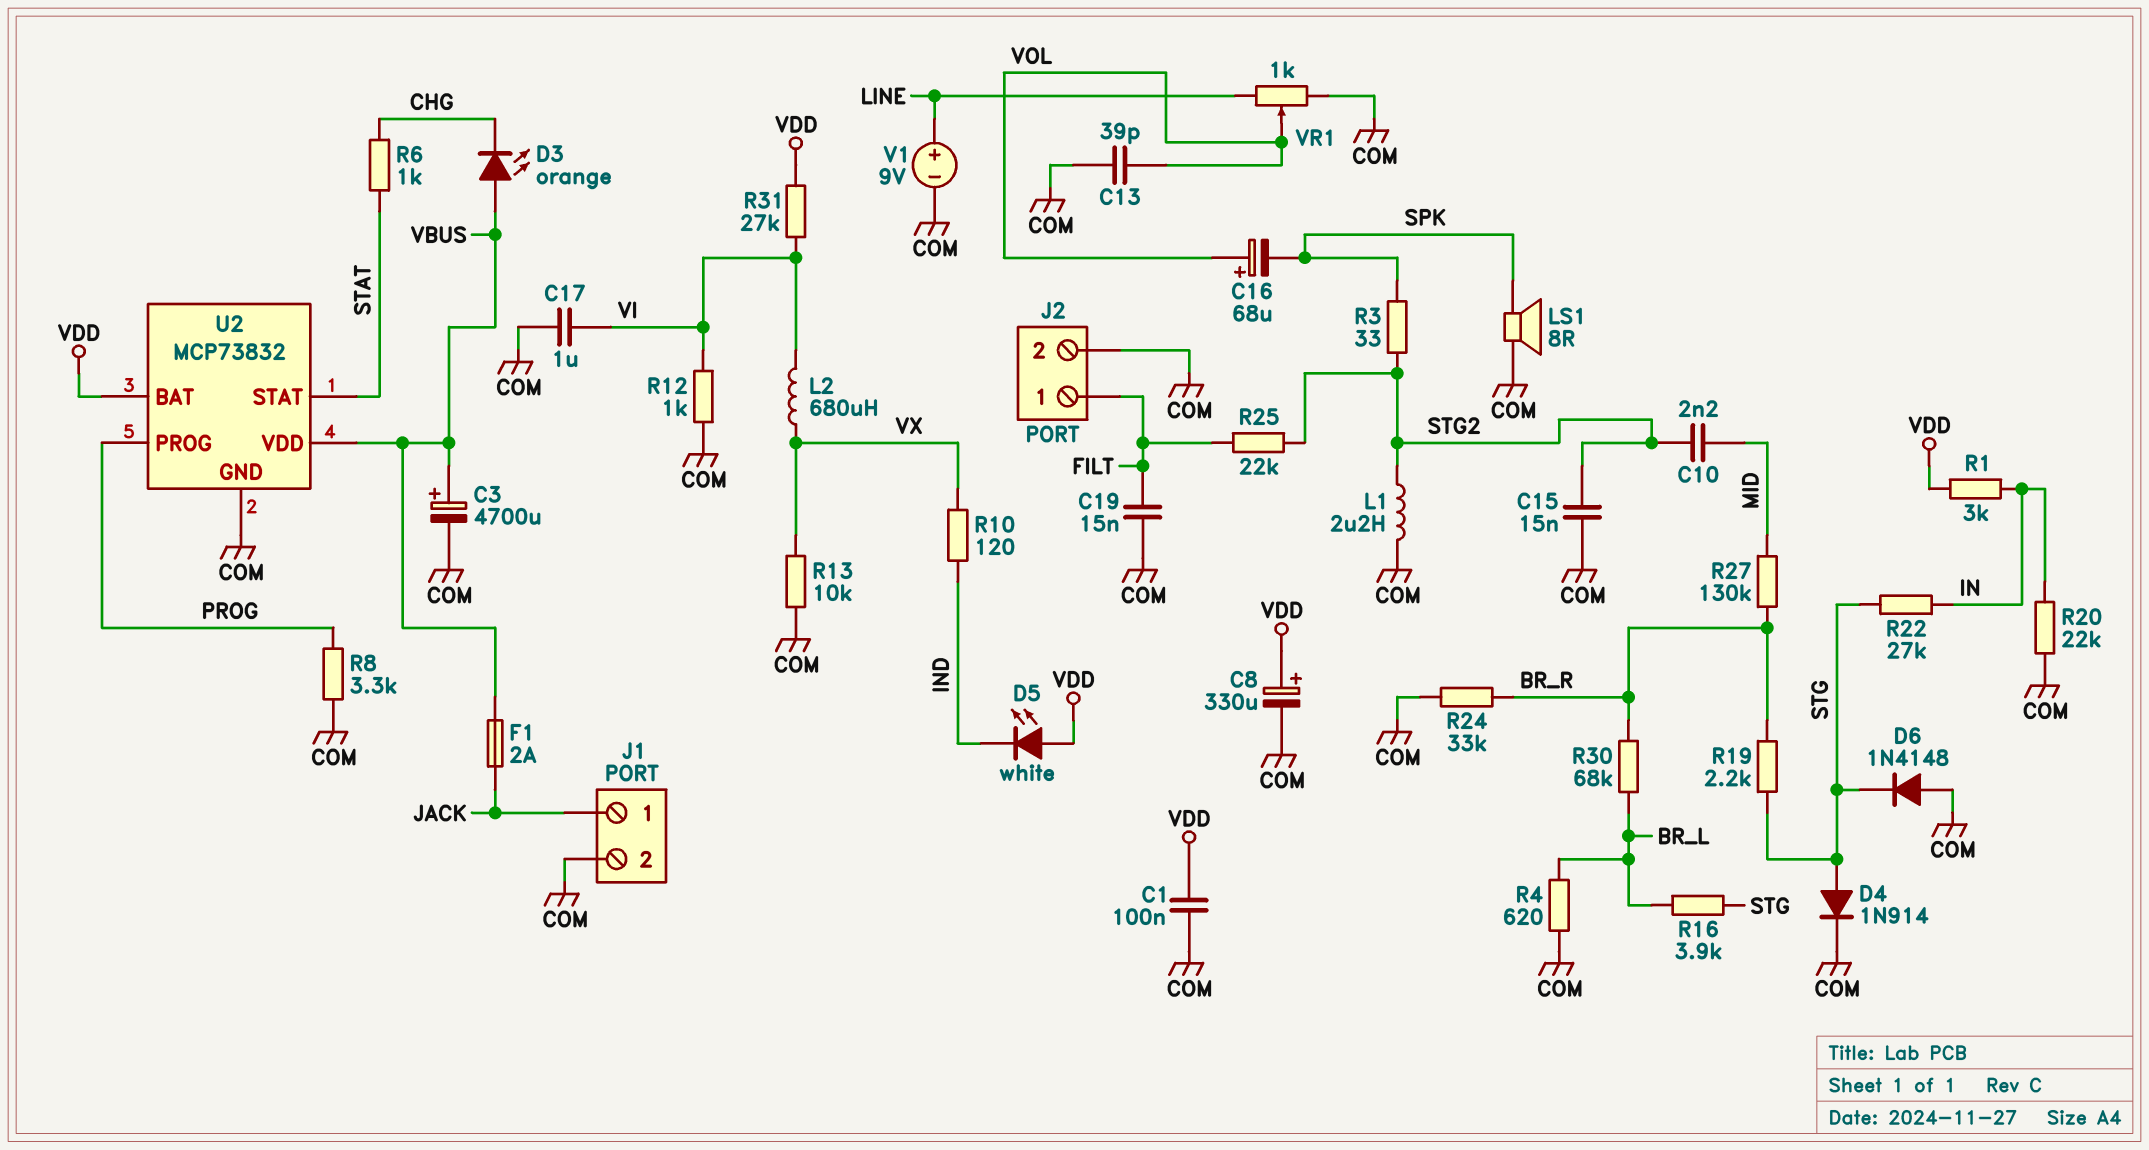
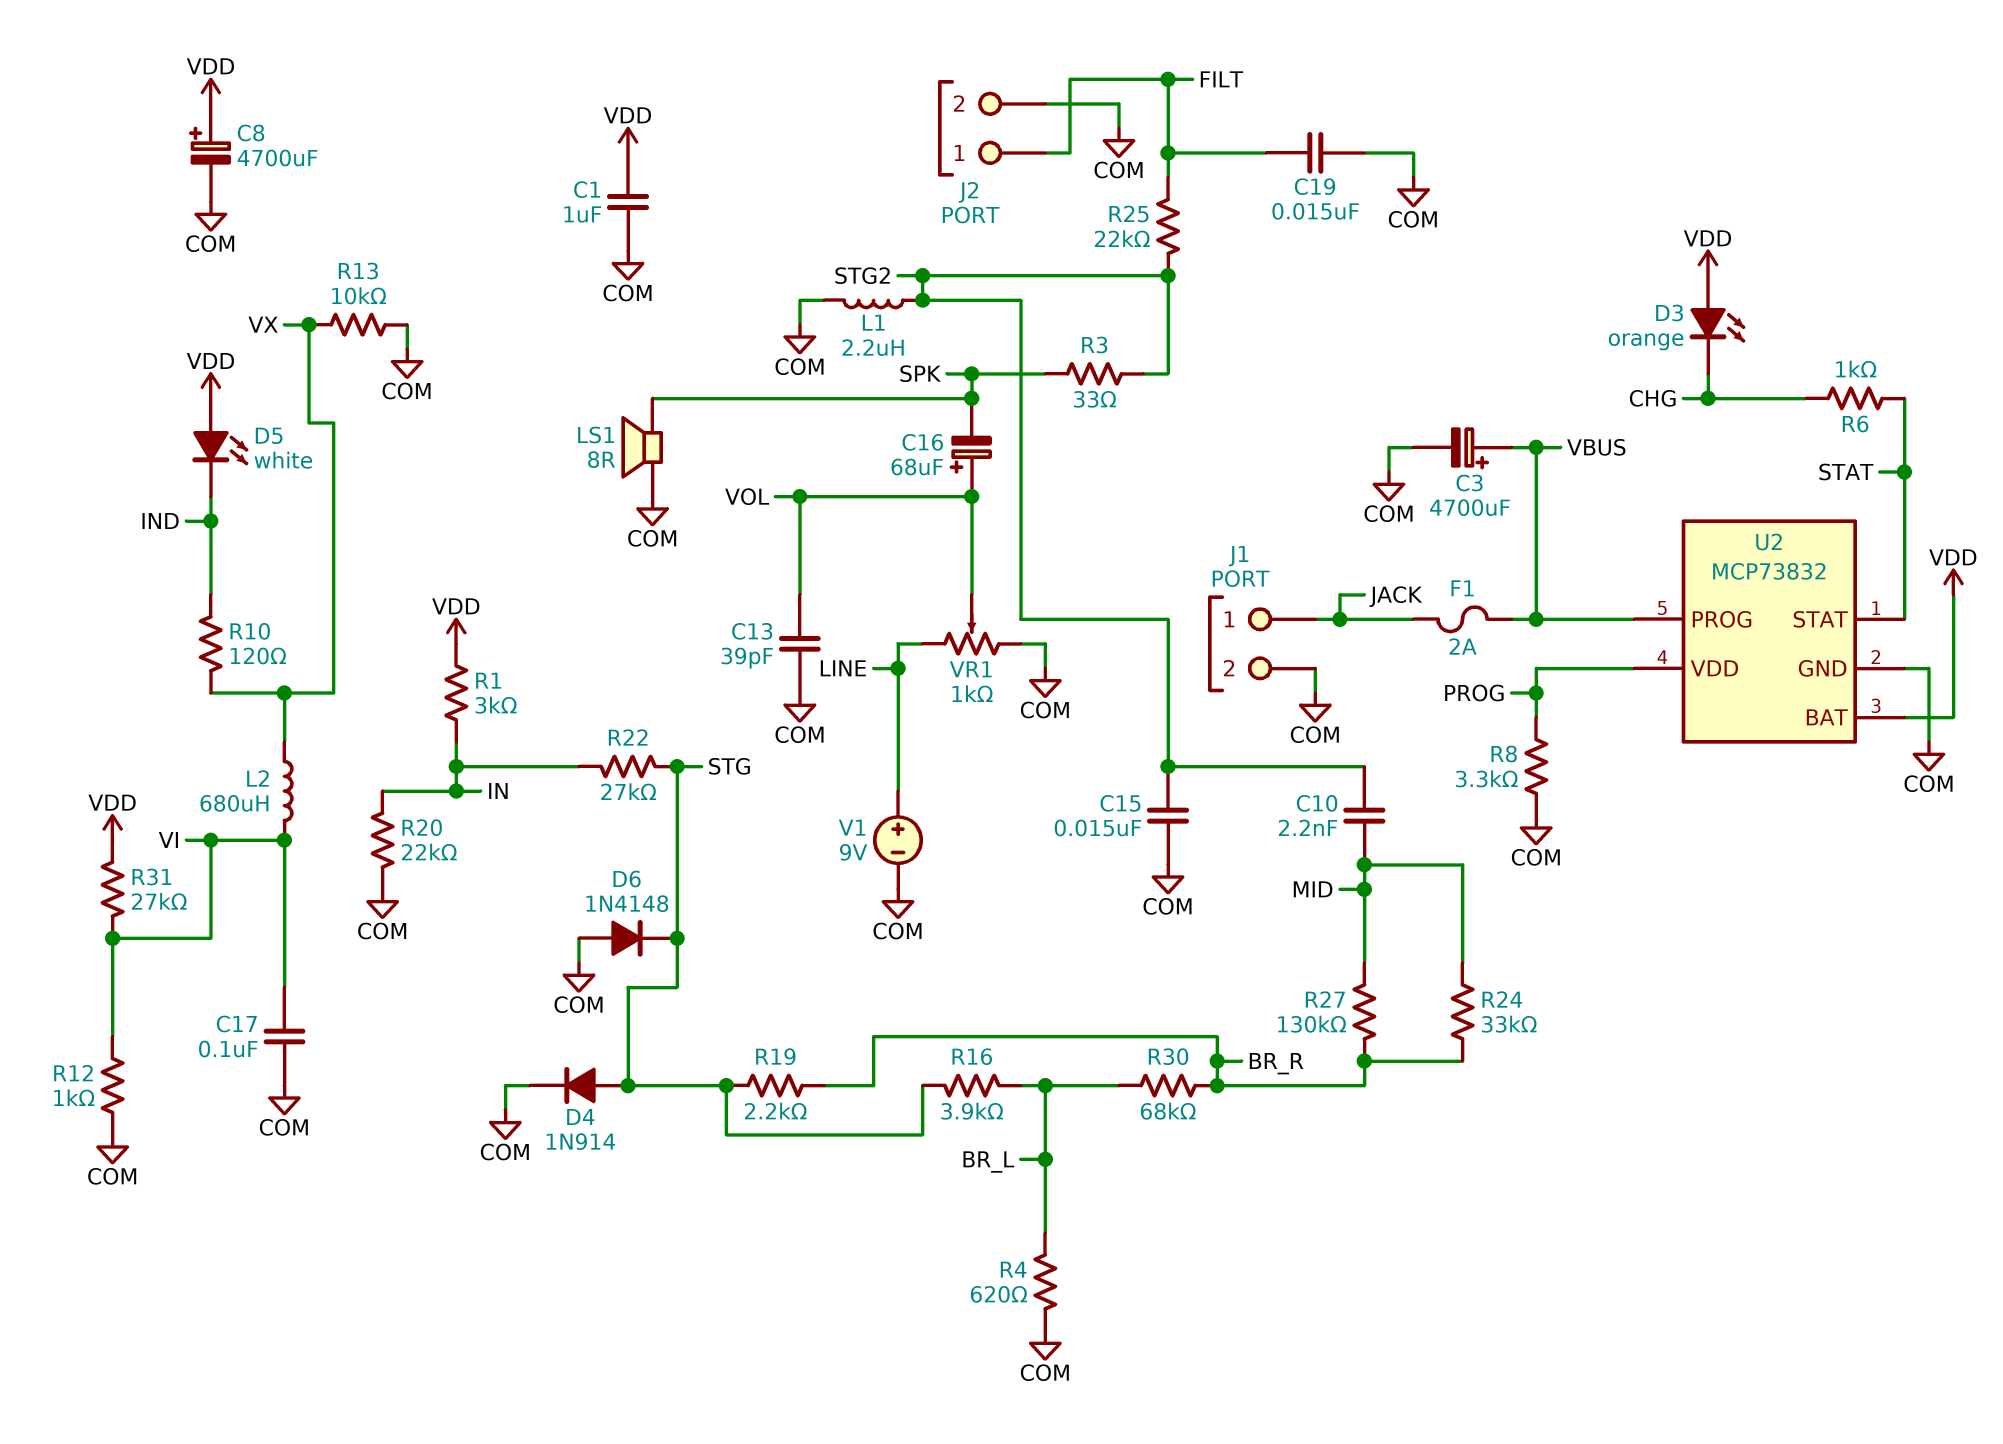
C1: 100nF (COM, VDD) -> 1uF (COM, VDD)
C8: 330uF (plus VDD, minus COM) -> 4700uF (plus VDD, minus COM)
C17: 1uF (COM, VI) -> 100nF (COM, VI)
D3: LED orange (A VBUS, K CHG) -> LED orange (A VDD, K CHG)
R24: 33k (BR_R, COM) -> 33k (BR_R, MID)
U2 pin PROG: PROG -> VBUS
U2 pin VDD: VBUS -> PROG

